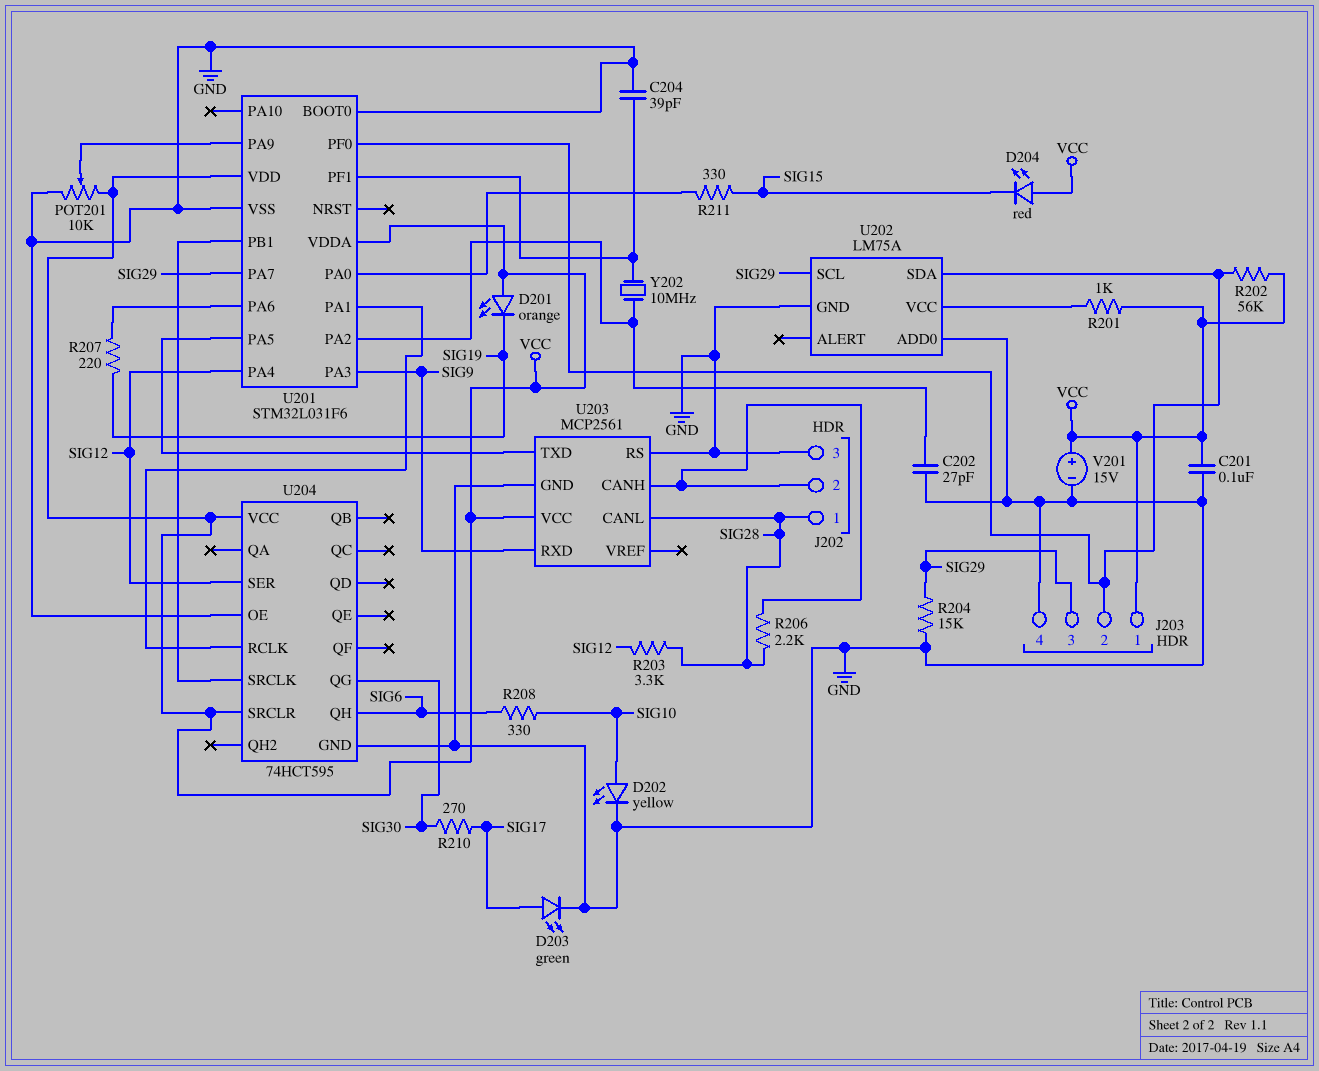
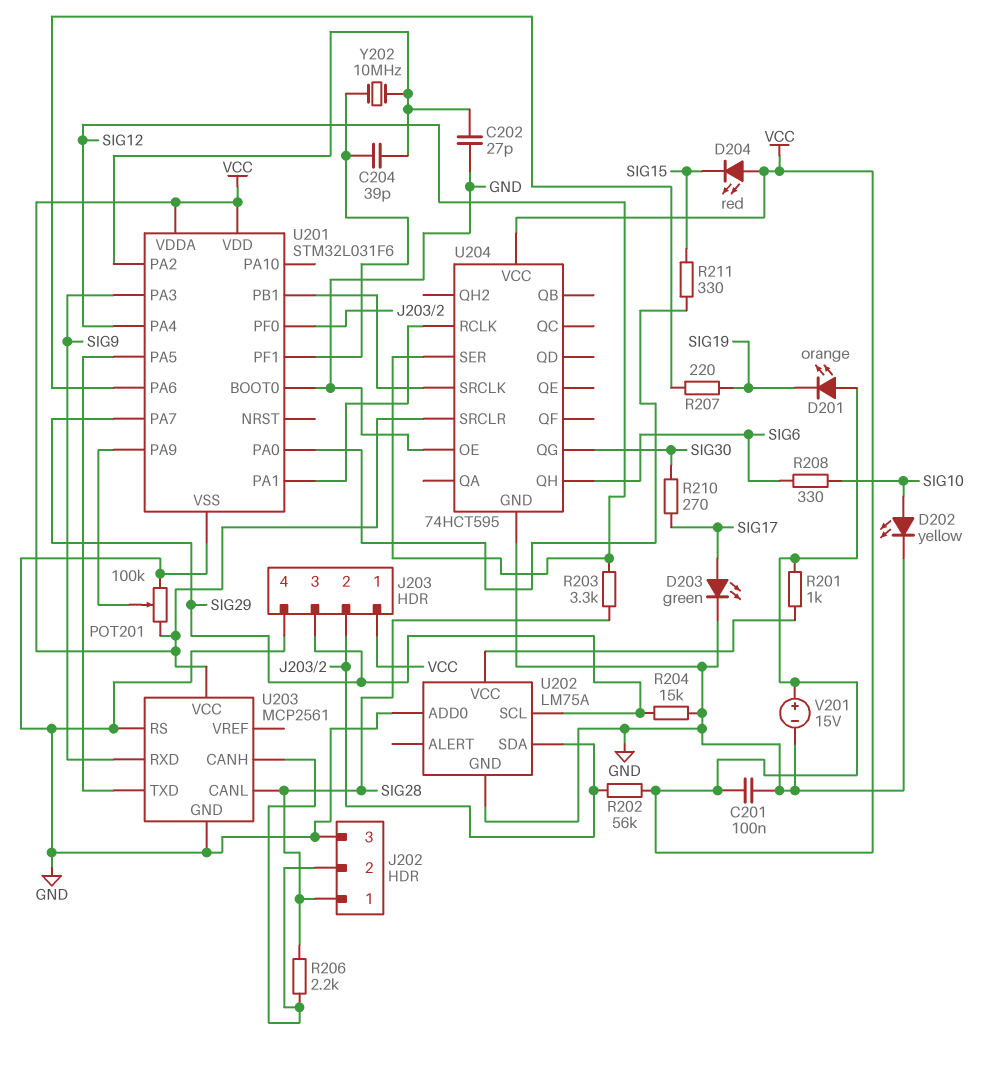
C204: 39pF (GND, U201/PF1) -> 39pF (U201/PA2, U201/PF1)
POT201: 10k (GND, VCC, wiper U201/PA9) -> 100k (GND, VCC, wiper U201/PA9)

